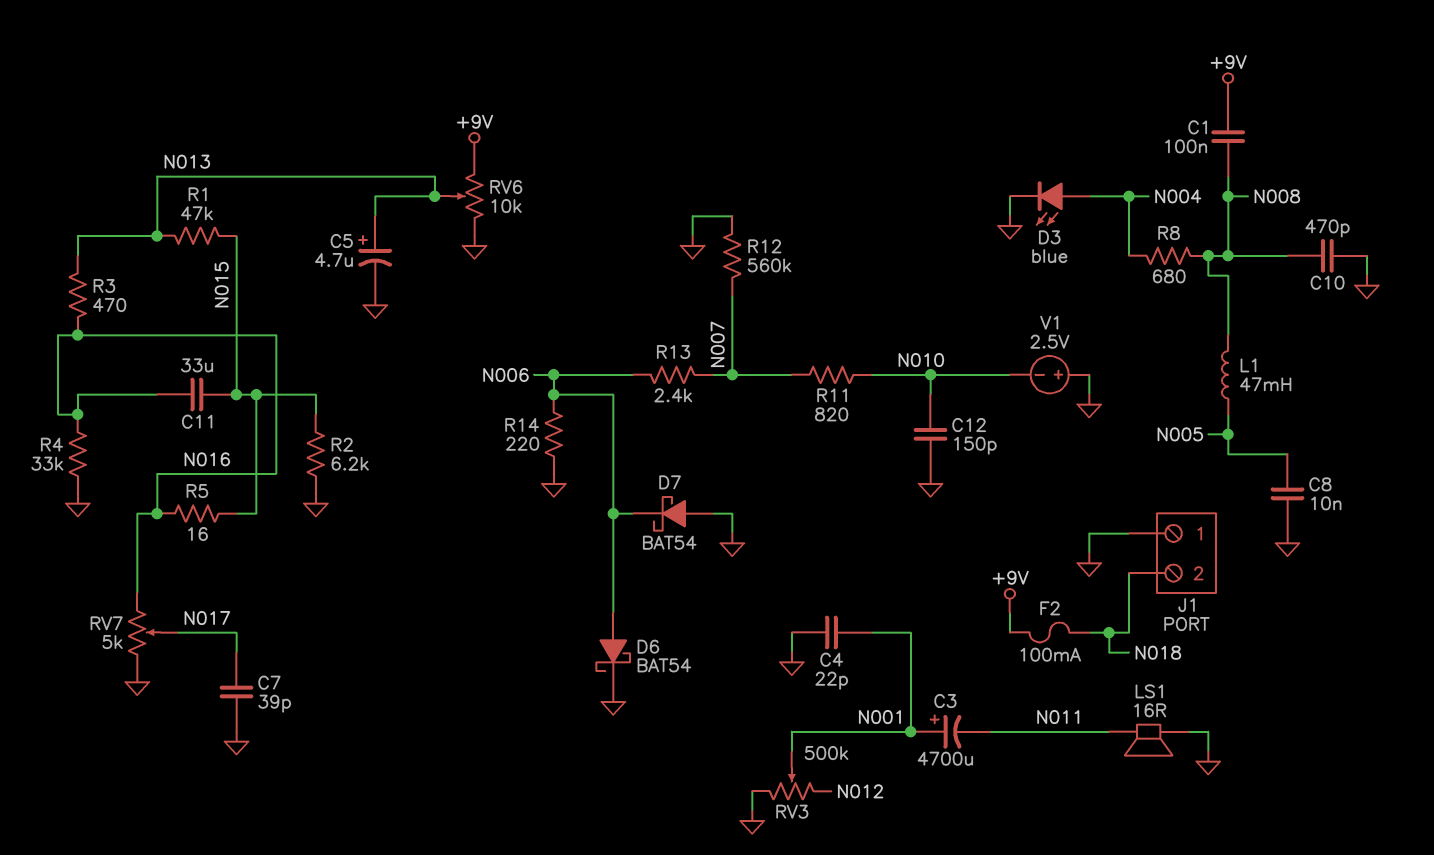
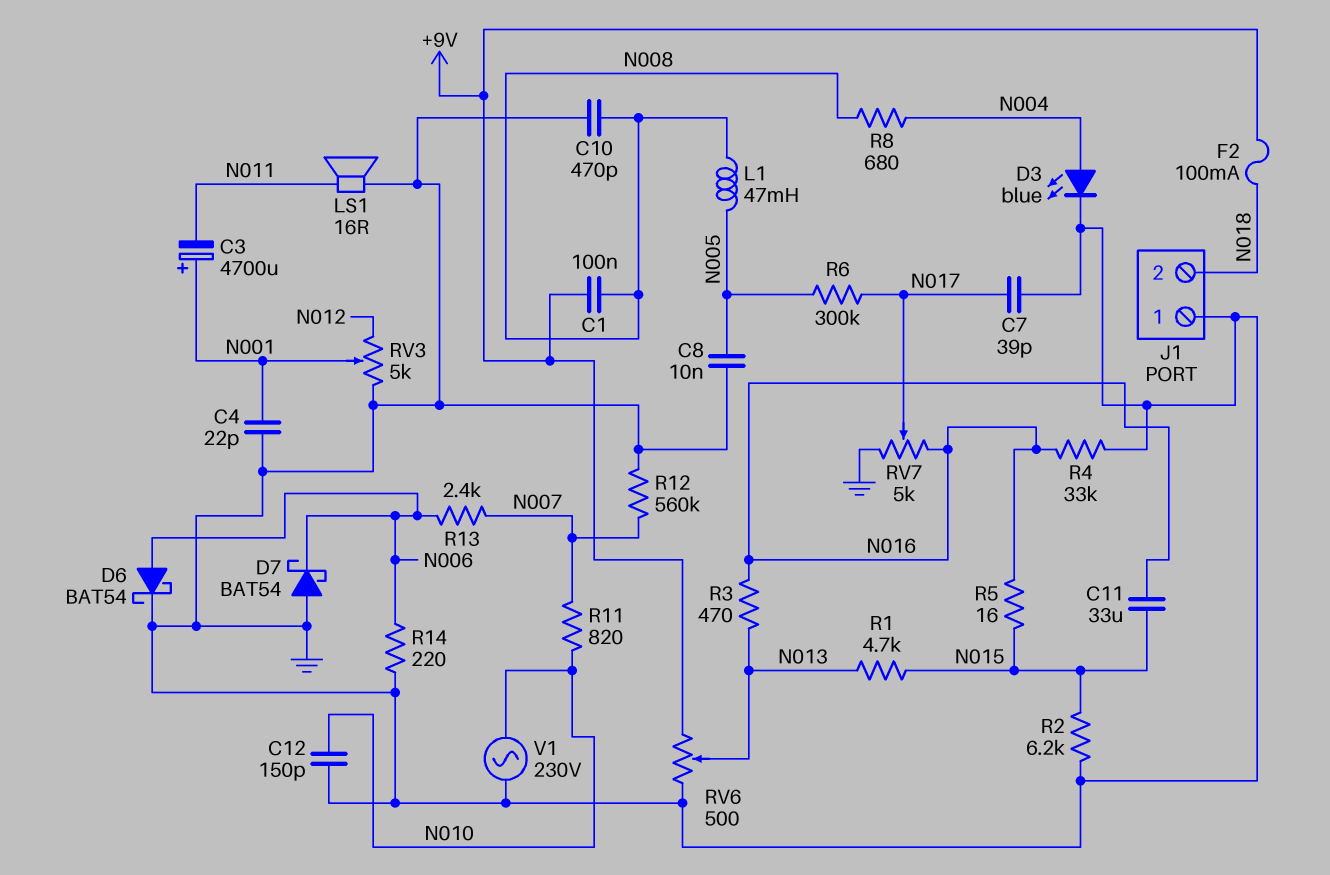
C5: 4.7uF (plus N013, minus GND) -> none
R1: 47k (N013, N015) -> 4.7k (N013, N015)
R6: none -> 300k (N005, N017)
RV3: 500k (GND, N012, wiper N001) -> 5k (GND, N012, wiper N001)
RV6: 10k (+9V, GND, wiper N013) -> 500 (+9V, GND, wiper N013)
V1: 2.5V (plus GND, minus N010) -> AC 230V (GND, N010)

